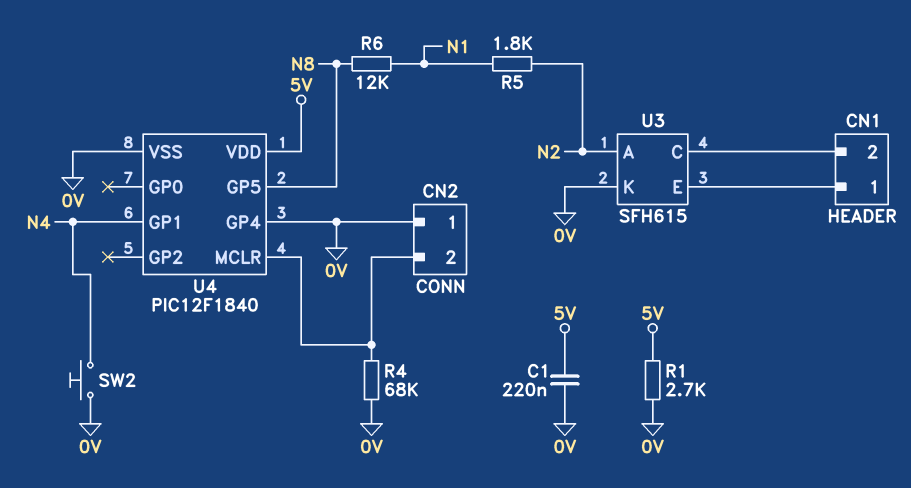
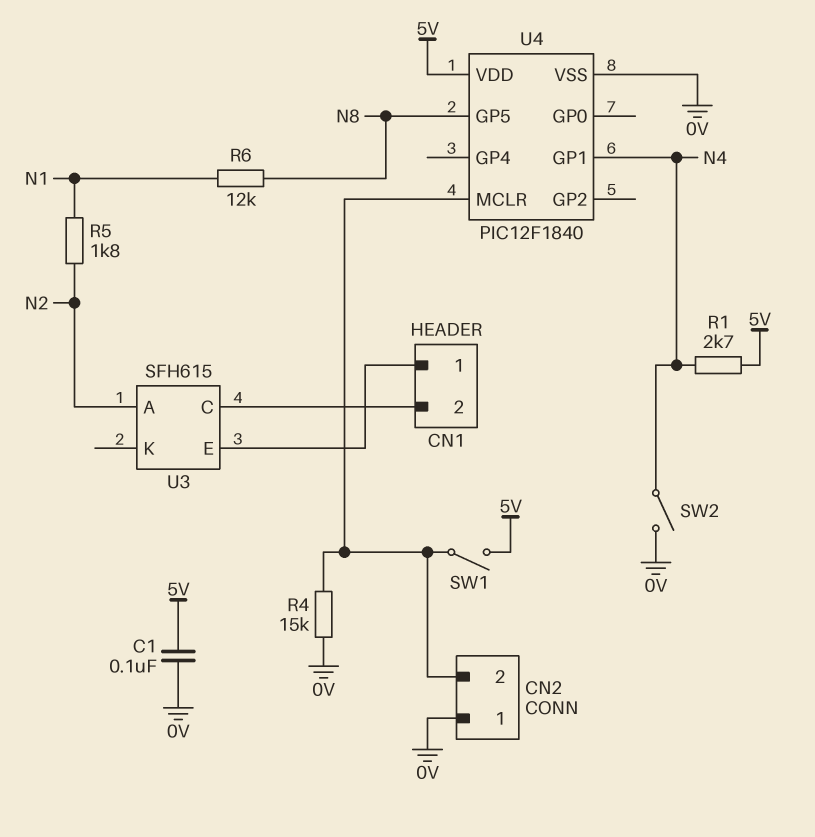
C1: 220nF (0V, 5V) -> 100nF (0V, 5V)
R1: 2.7k (0V, 5V) -> 2.7k (5V, N4)
R4: 68k (0V, CN2/2) -> 15k (0V, CN2/2)
SW1: none -> switch (5V, CN2/2)
SW2: button (0V, N4) -> switch (0V, N4)
U3 pin K: 0V -> none
U4 pin GP4: 0V -> none

